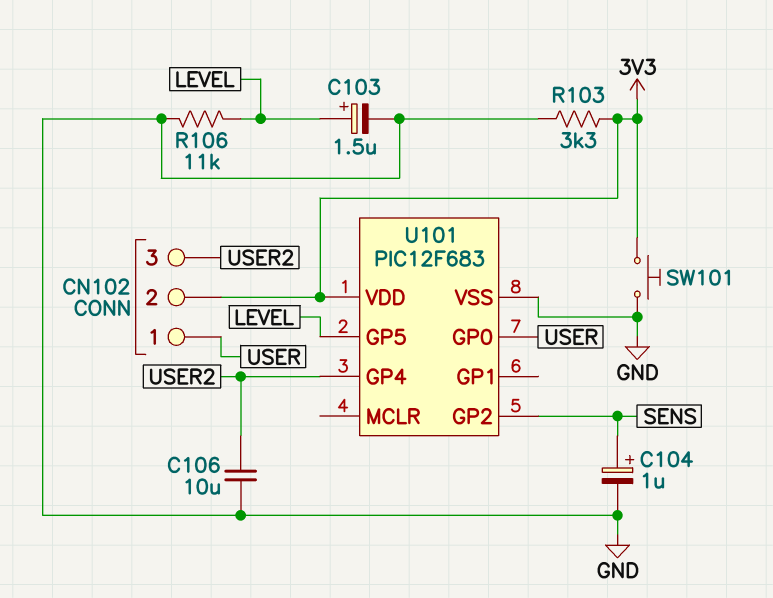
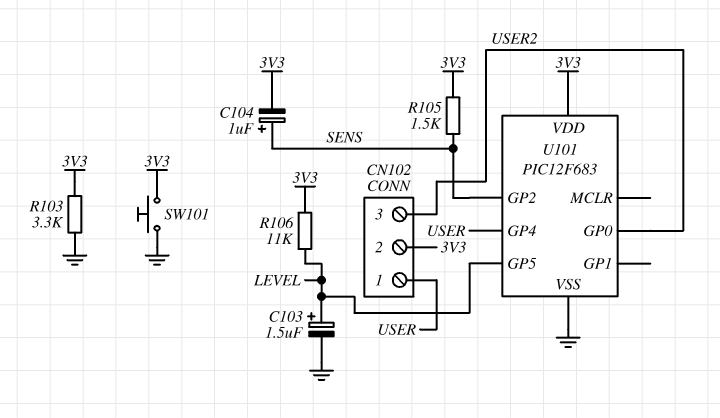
C104: 1uF (plus SENS, minus GND) -> 1uF (plus SENS, minus 3V3)
C106: 10uF (GND, USER2) -> none
R105: none -> 1.5k (3V3, SENS)
R106: 11k (GND, LEVEL) -> 11k (3V3, LEVEL)
U101 pin GP0: USER -> USER2
U101 pin GP4: USER2 -> USER

